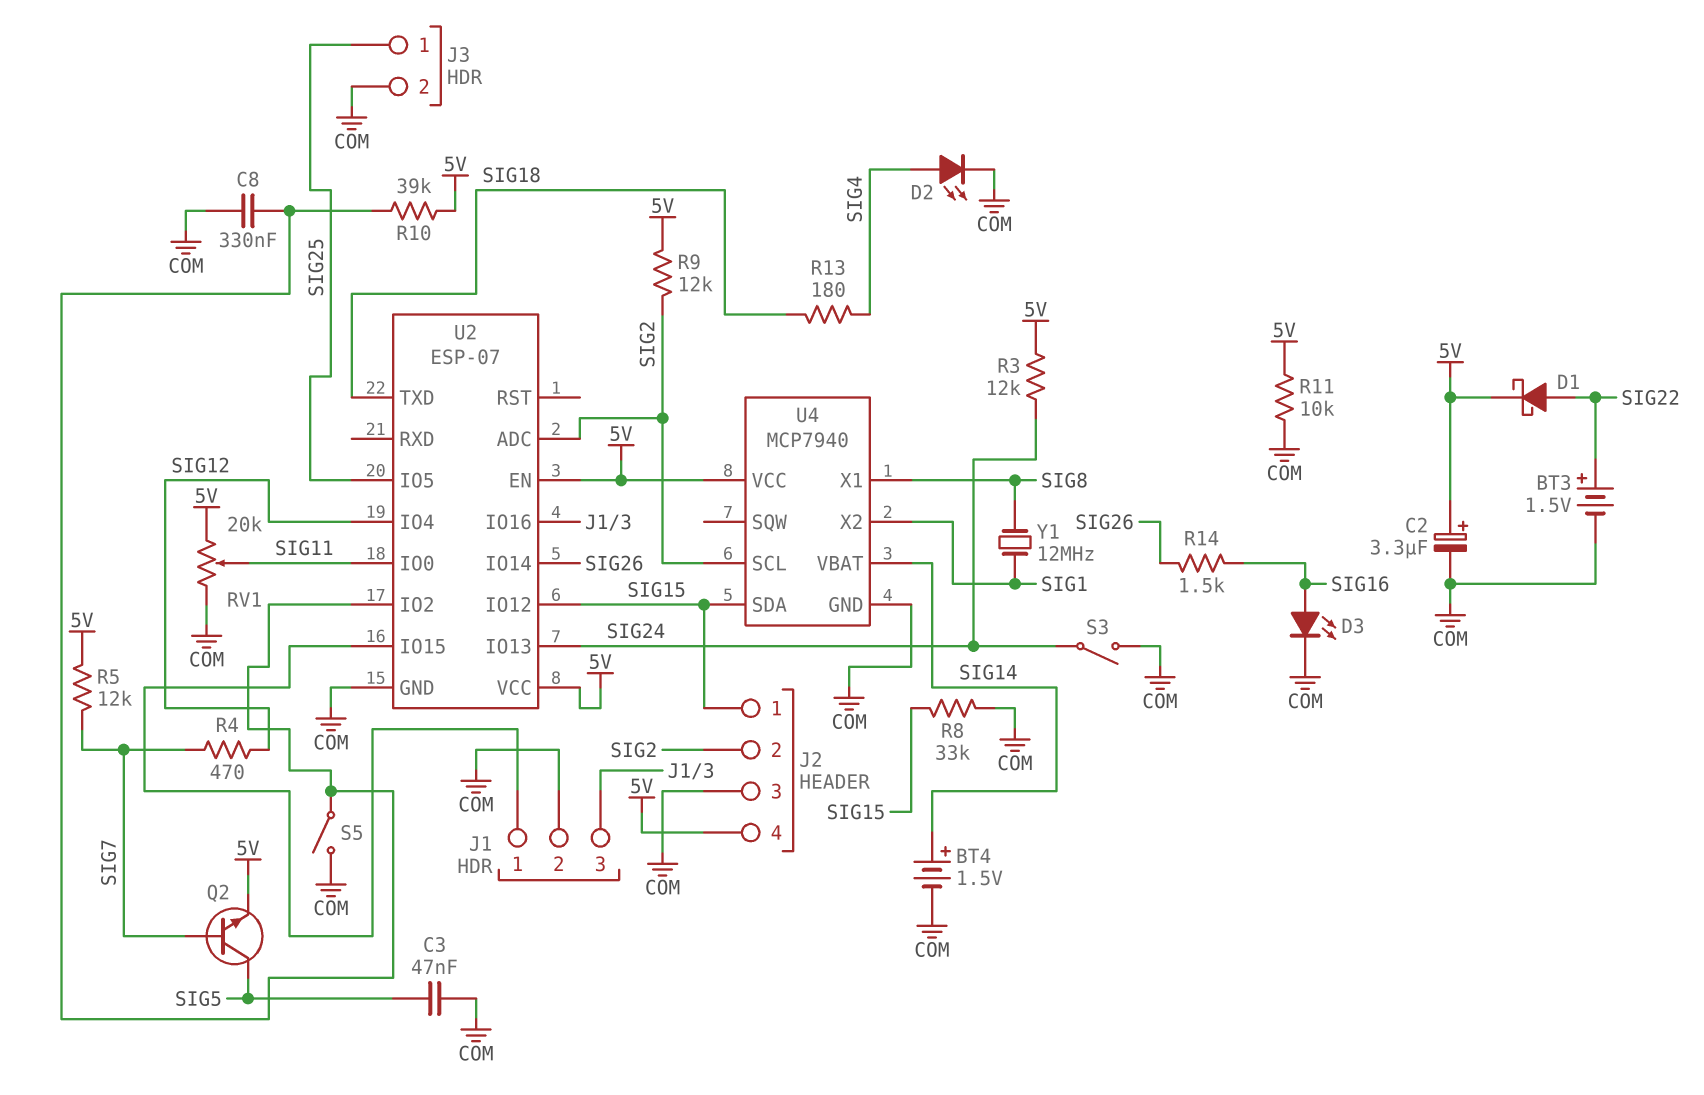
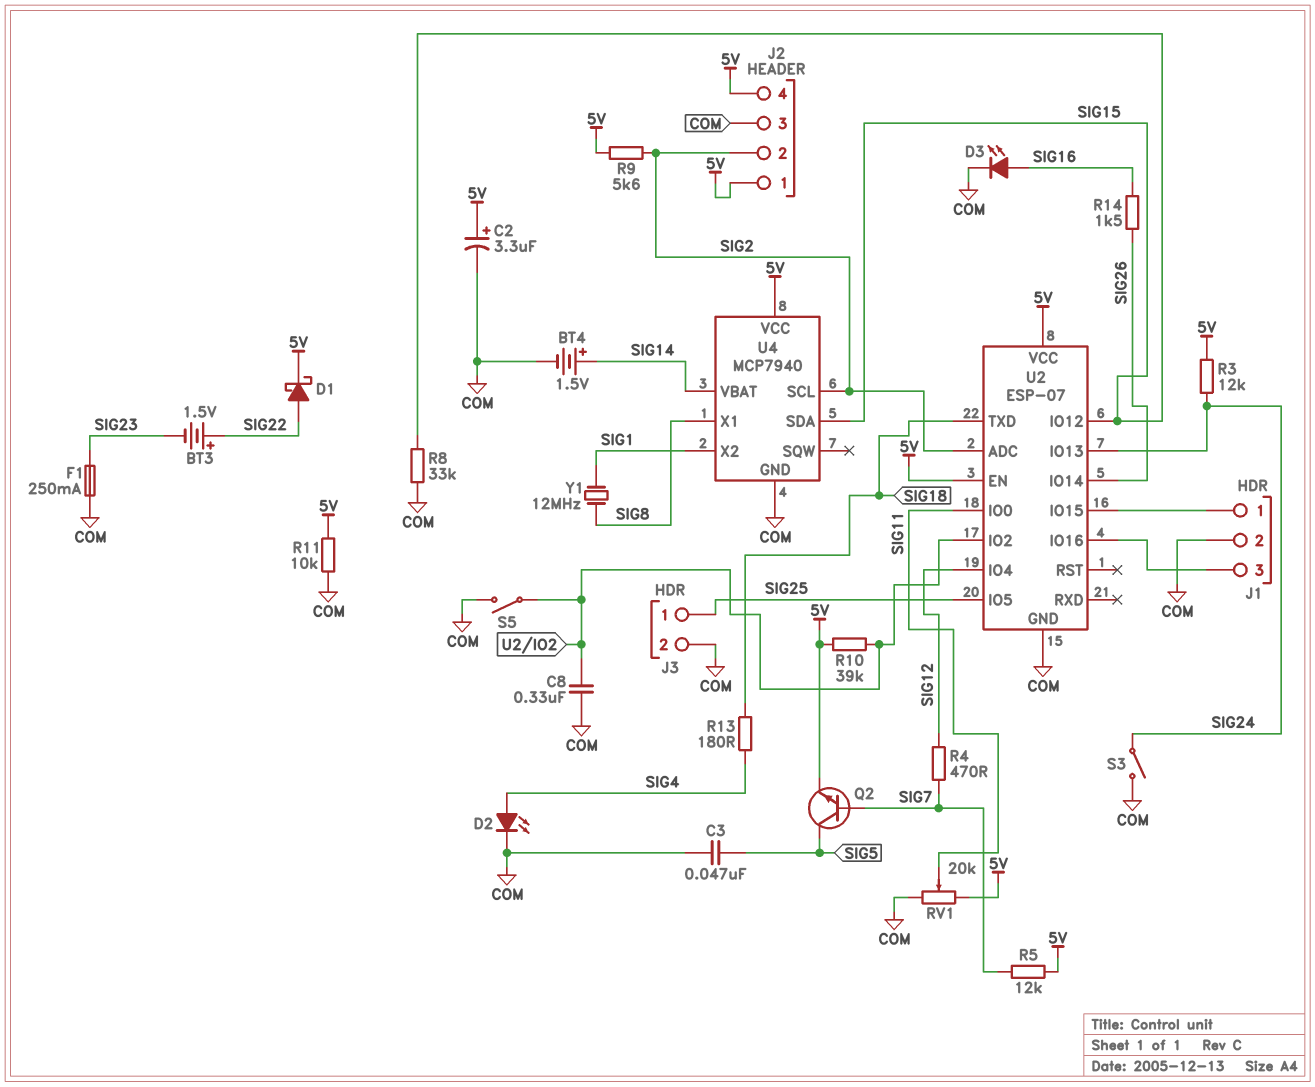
BT3: 1.5V (plus SIG22, minus COM) -> 1.5V (plus SIG22, minus SIG23)
F1: none -> 250mA (COM, SIG23)
J2 pin 1: SIG15 -> 5V
R9: 12k (5V, SIG2) -> 5.6k (5V, SIG2)

